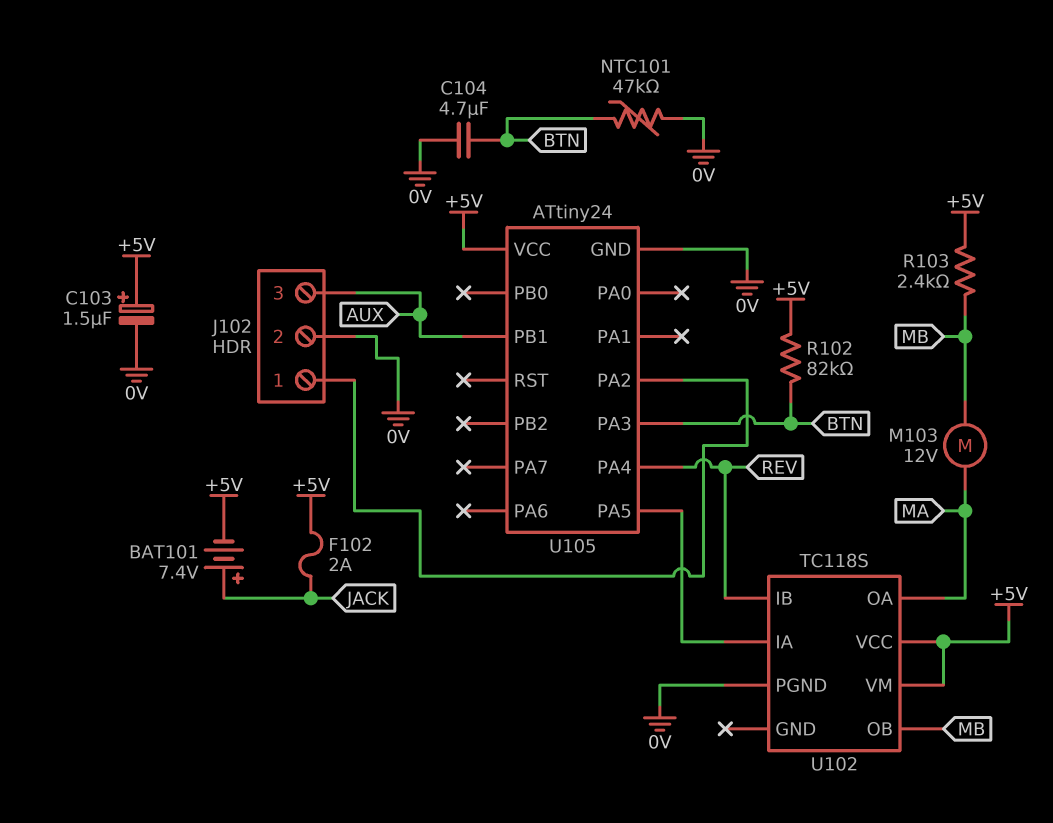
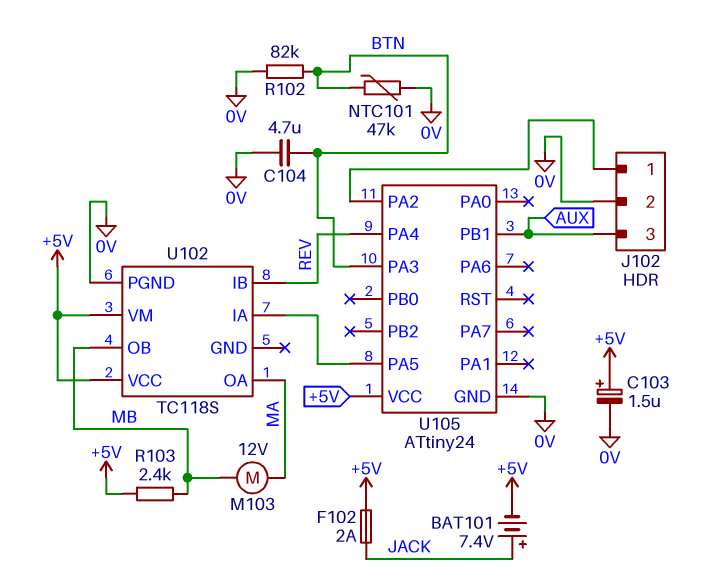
R102: 82k (+5V, BTN) -> 82k (0V, BTN)

